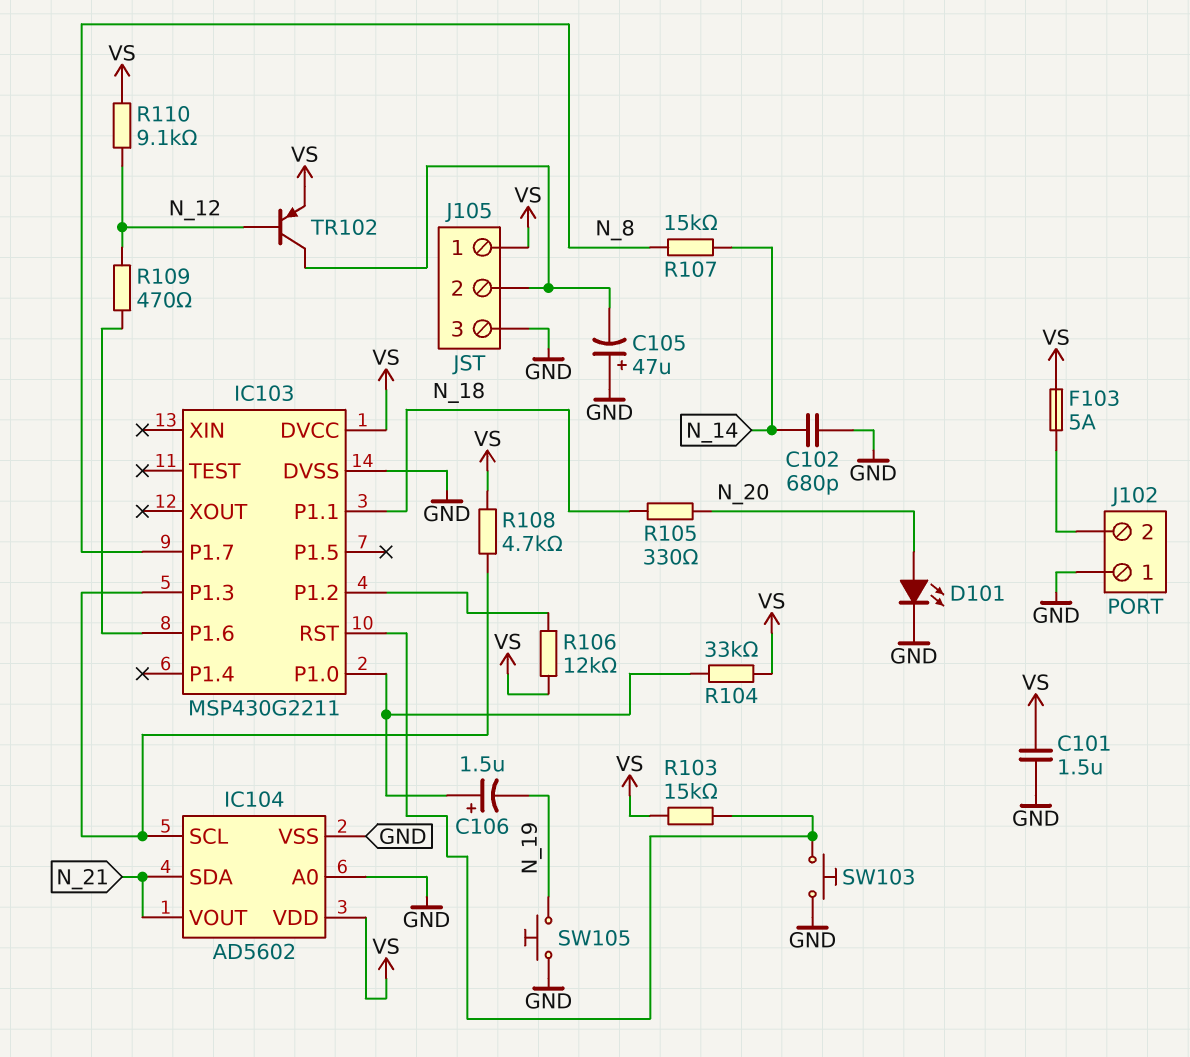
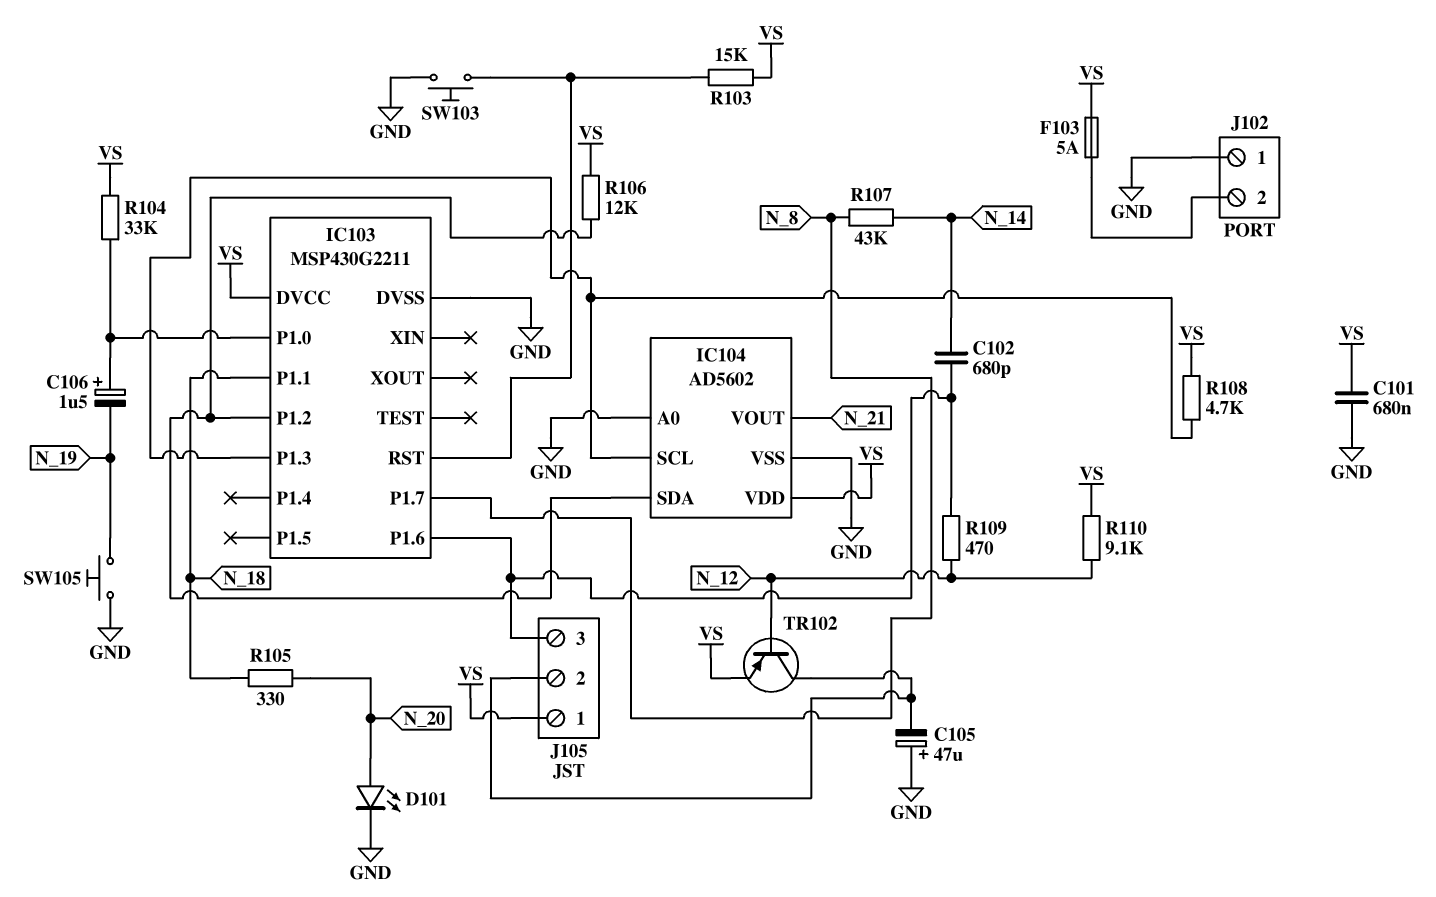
C101: 1.5uF (GND, VS) -> 680nF (GND, VS)
C102: 680pF (GND, N_14) -> 680pF (IC103/P1.6, N_14)
IC104 pin SDA: N_21 -> IC103/P1.2
J105 pin 3: GND -> IC103/P1.6
R107: 15k (N_8, N_14) -> 43k (N_8, N_14)

